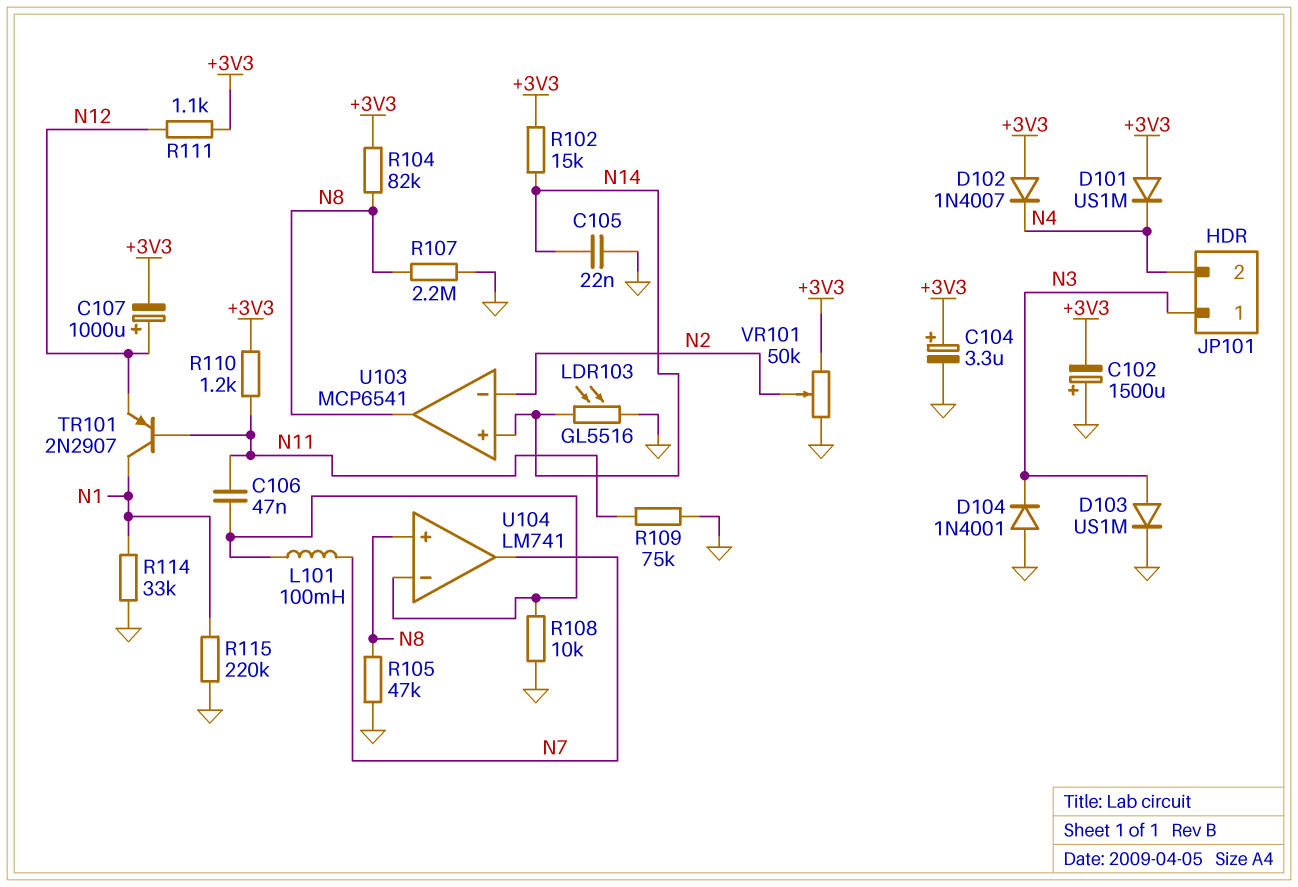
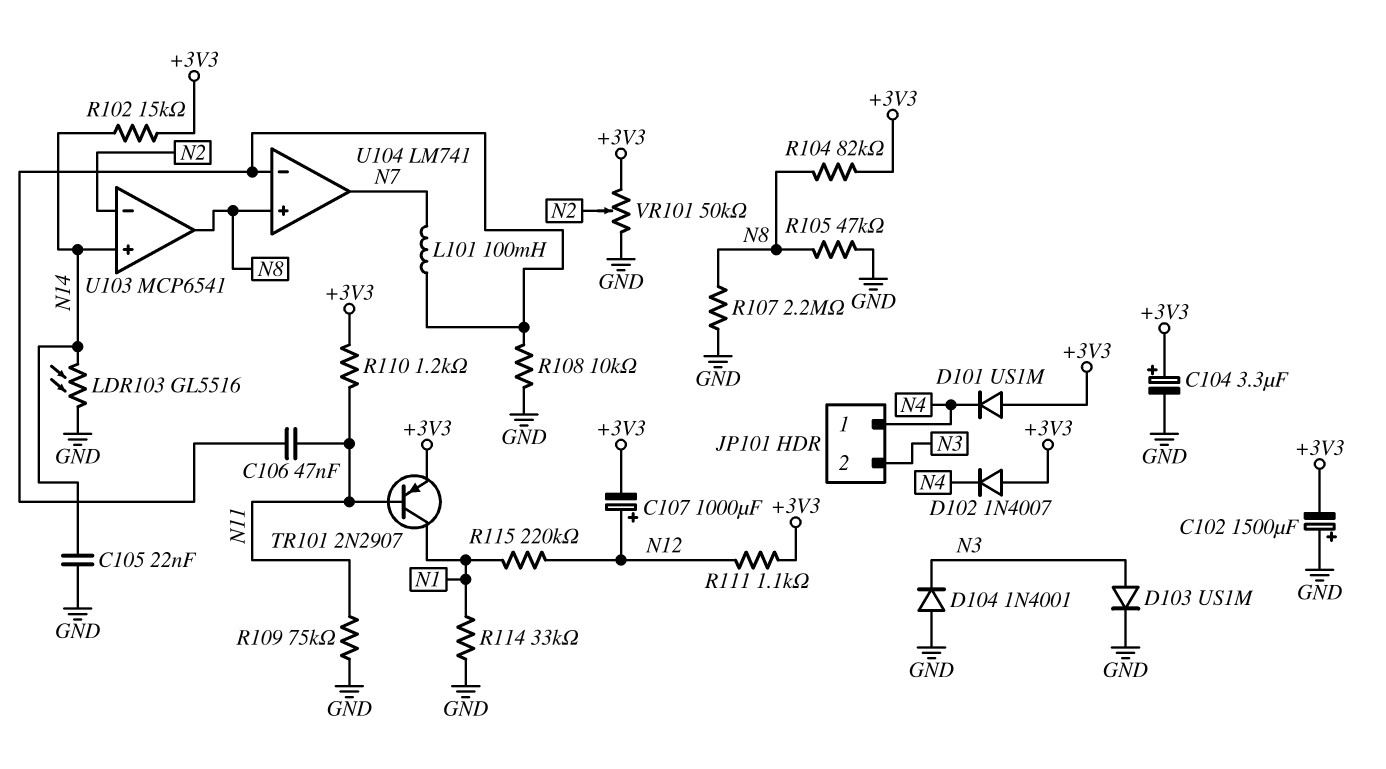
JP101 pin 1: N3 -> N4
JP101 pin 2: N4 -> N3
R115: 220k (GND, N1) -> 220k (N1, N12)
TR101: PNP 2N2907 (B N11, C N1, E N12) -> PNP 2N2907 (B N11, C N1, E +3V3)

